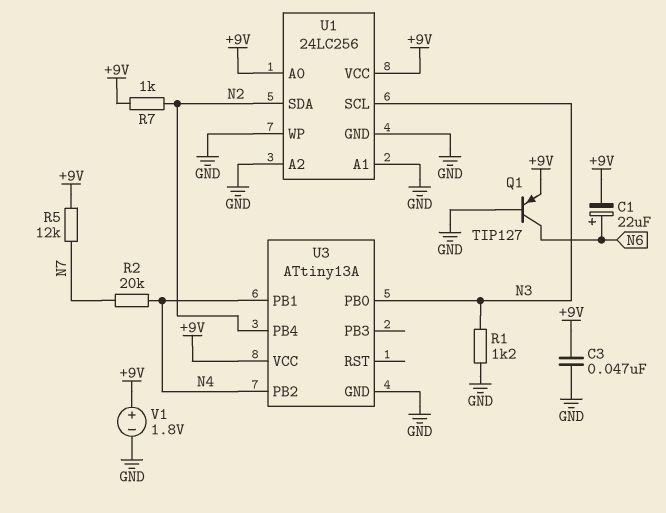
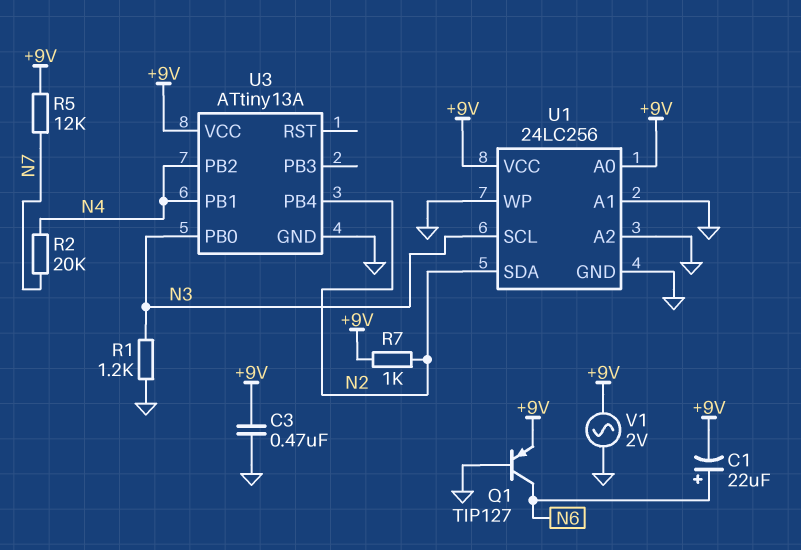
C3: 47nF (+9V, GND) -> 470nF (+9V, GND)
V1: 1.8V (plus +9V, minus GND) -> AC 2V (+9V, GND)

